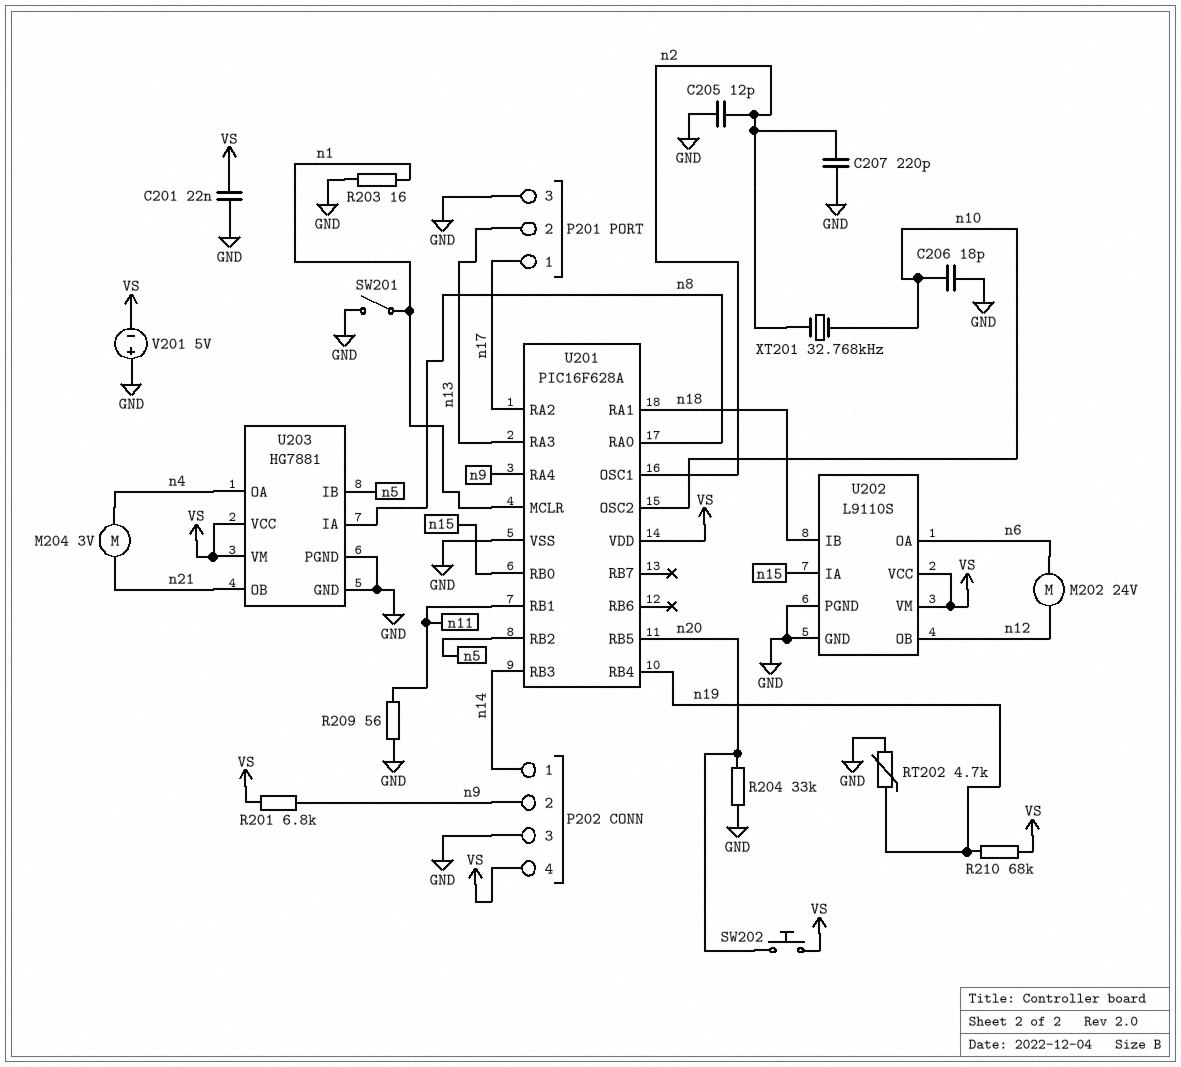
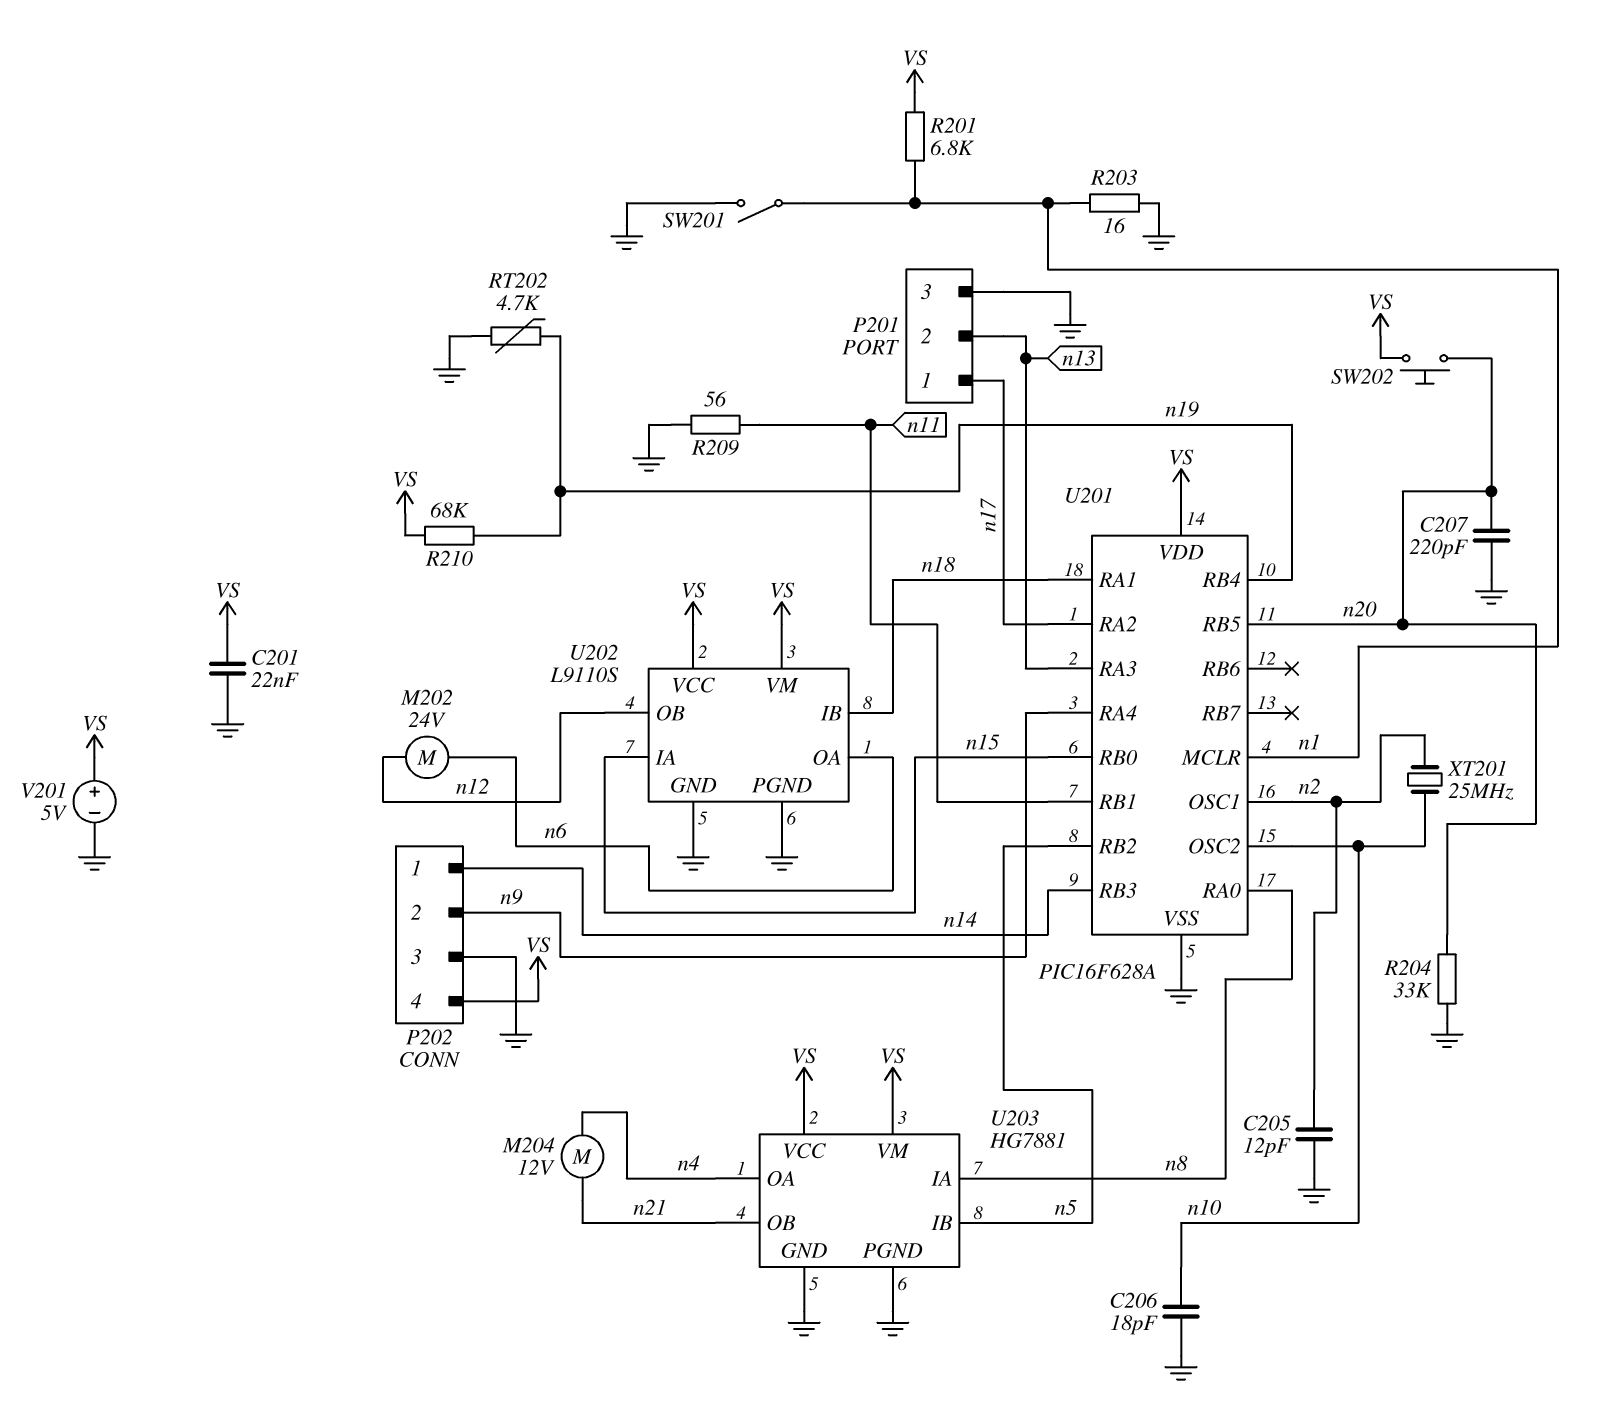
C207: 220pF (GND, n2) -> 220pF (GND, n20)
M204: motor 3V (n4, n21) -> motor 12V (n4, n21)
R201: 6.8k (VS, n9) -> 6.8k (VS, n1)
V201: 5V (plus GND, minus VS) -> 5V (plus VS, minus GND)
XT201: 32.768kHz (n2, n10) -> 25MHz (n2, n10)

